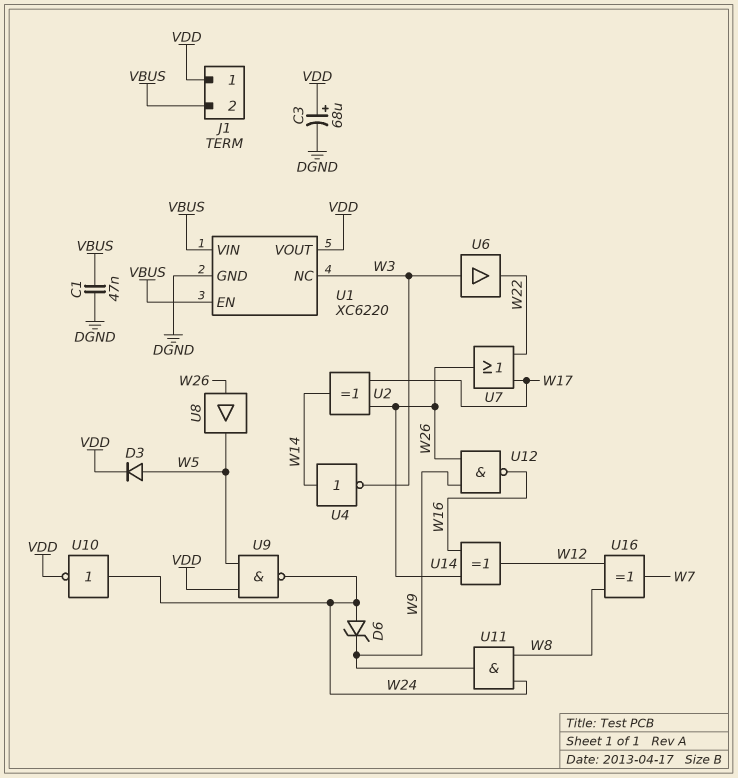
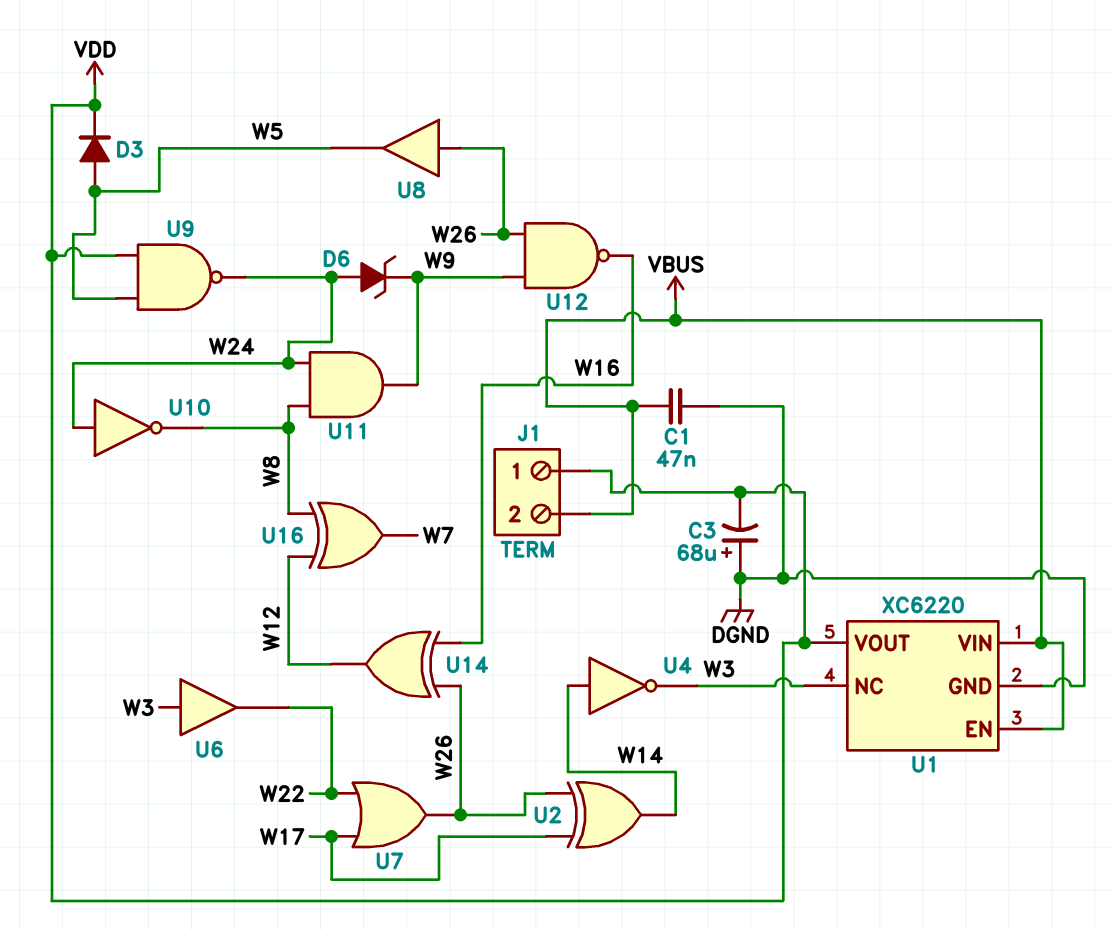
C3: 68uF (plus VDD, minus DGND) -> 68uF (plus DGND, minus VDD)
U10: NOT (in W24, out VDD) -> NOT (in W24, out W8)

